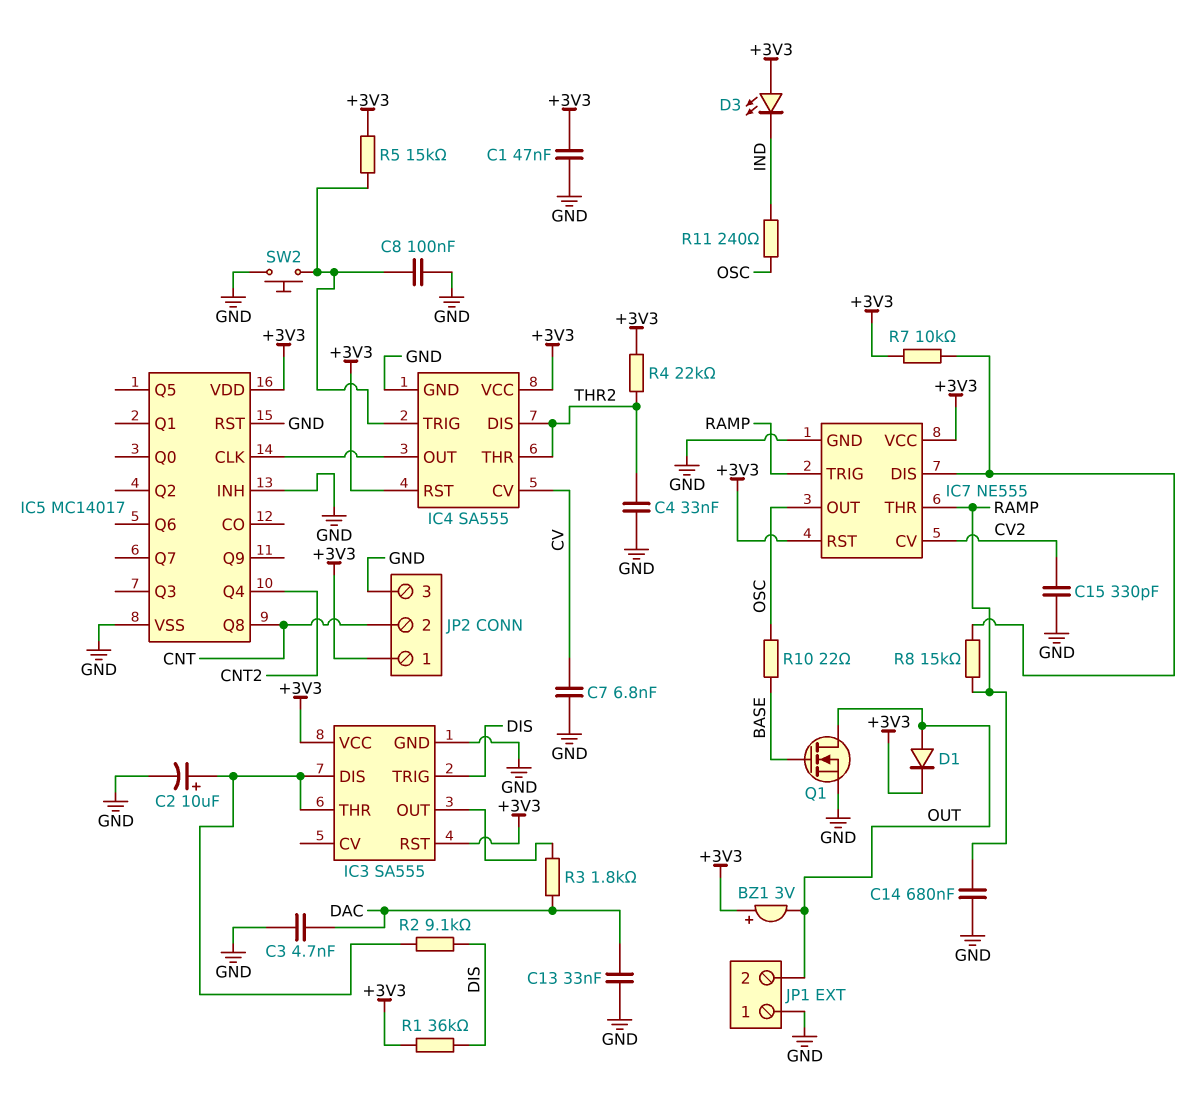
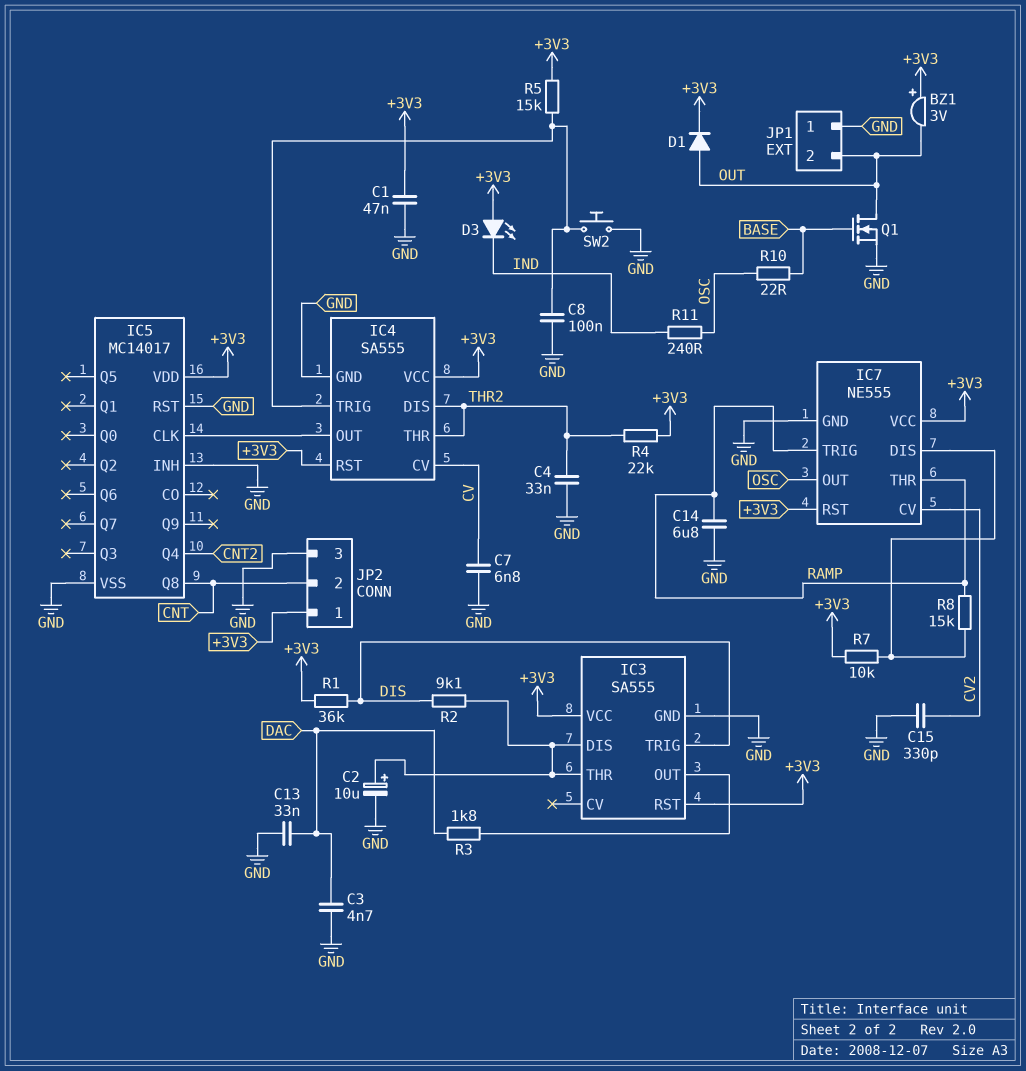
C14: 680nF (GND, RAMP) -> 6.8uF (GND, RAMP)

